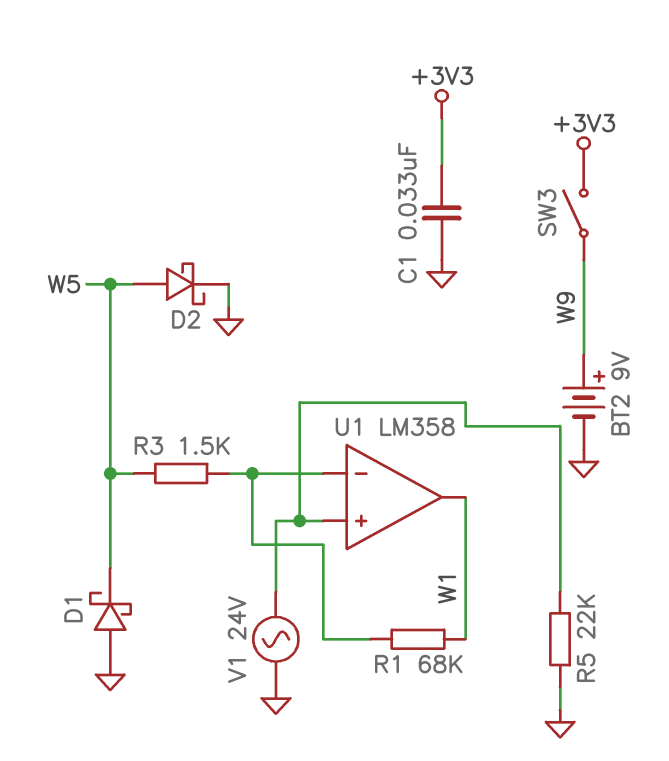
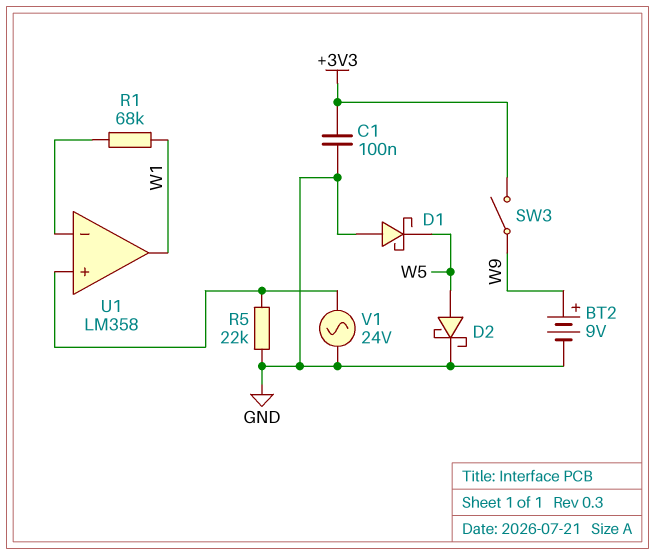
C1: 33nF (+3V3, GND) -> 100nF (+3V3, GND)
R3: 1.5k (U1/in-, W5) -> none

